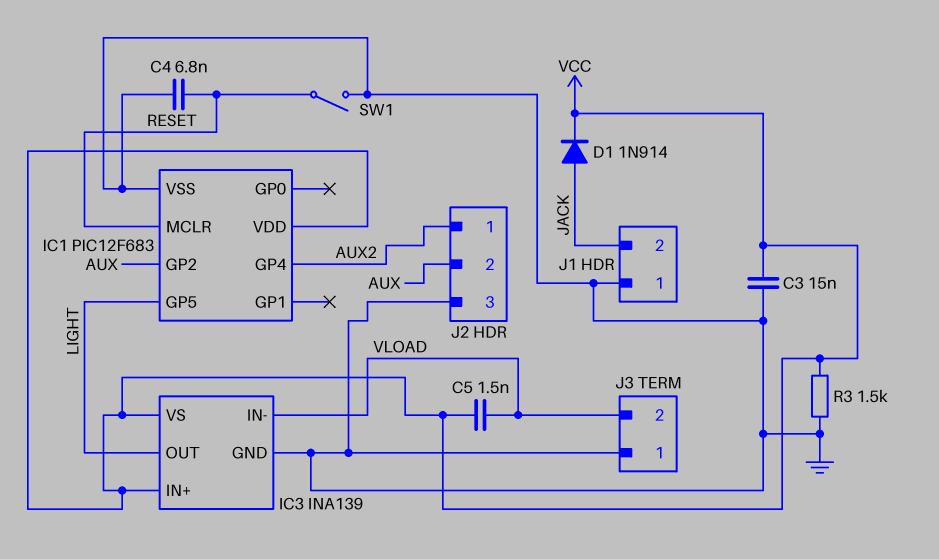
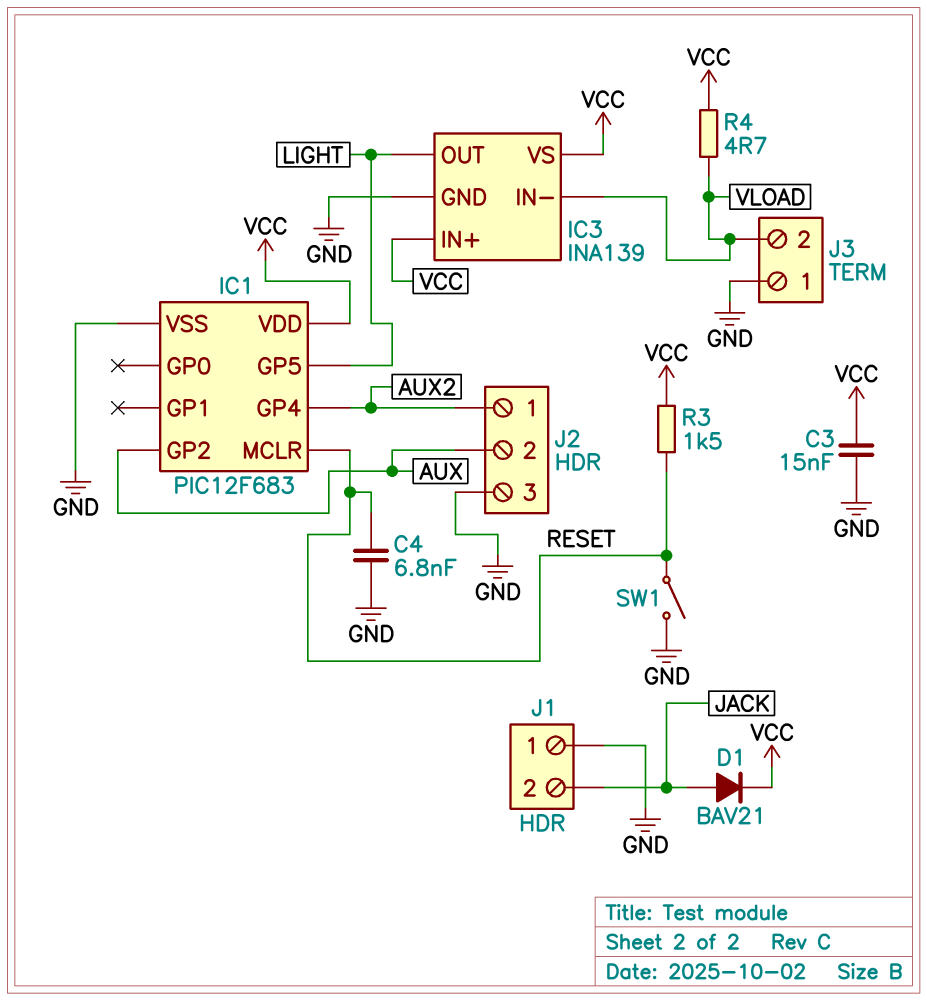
C5: 1.5nF (VCC, VLOAD) -> none
D1: diode 1N914 (A JACK, K VCC) -> diode BAV21 (A JACK, K VCC)
R3: 1.5k (GND, VCC) -> 1.5k (RESET, VCC)
R4: none -> 4.7 (VCC, VLOAD)

